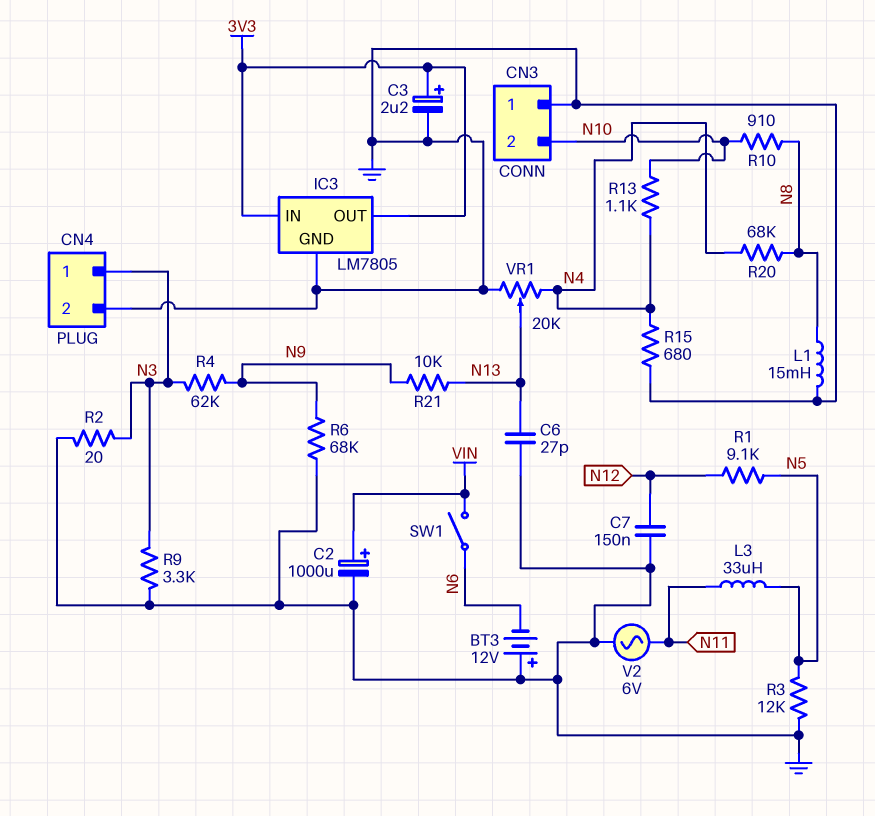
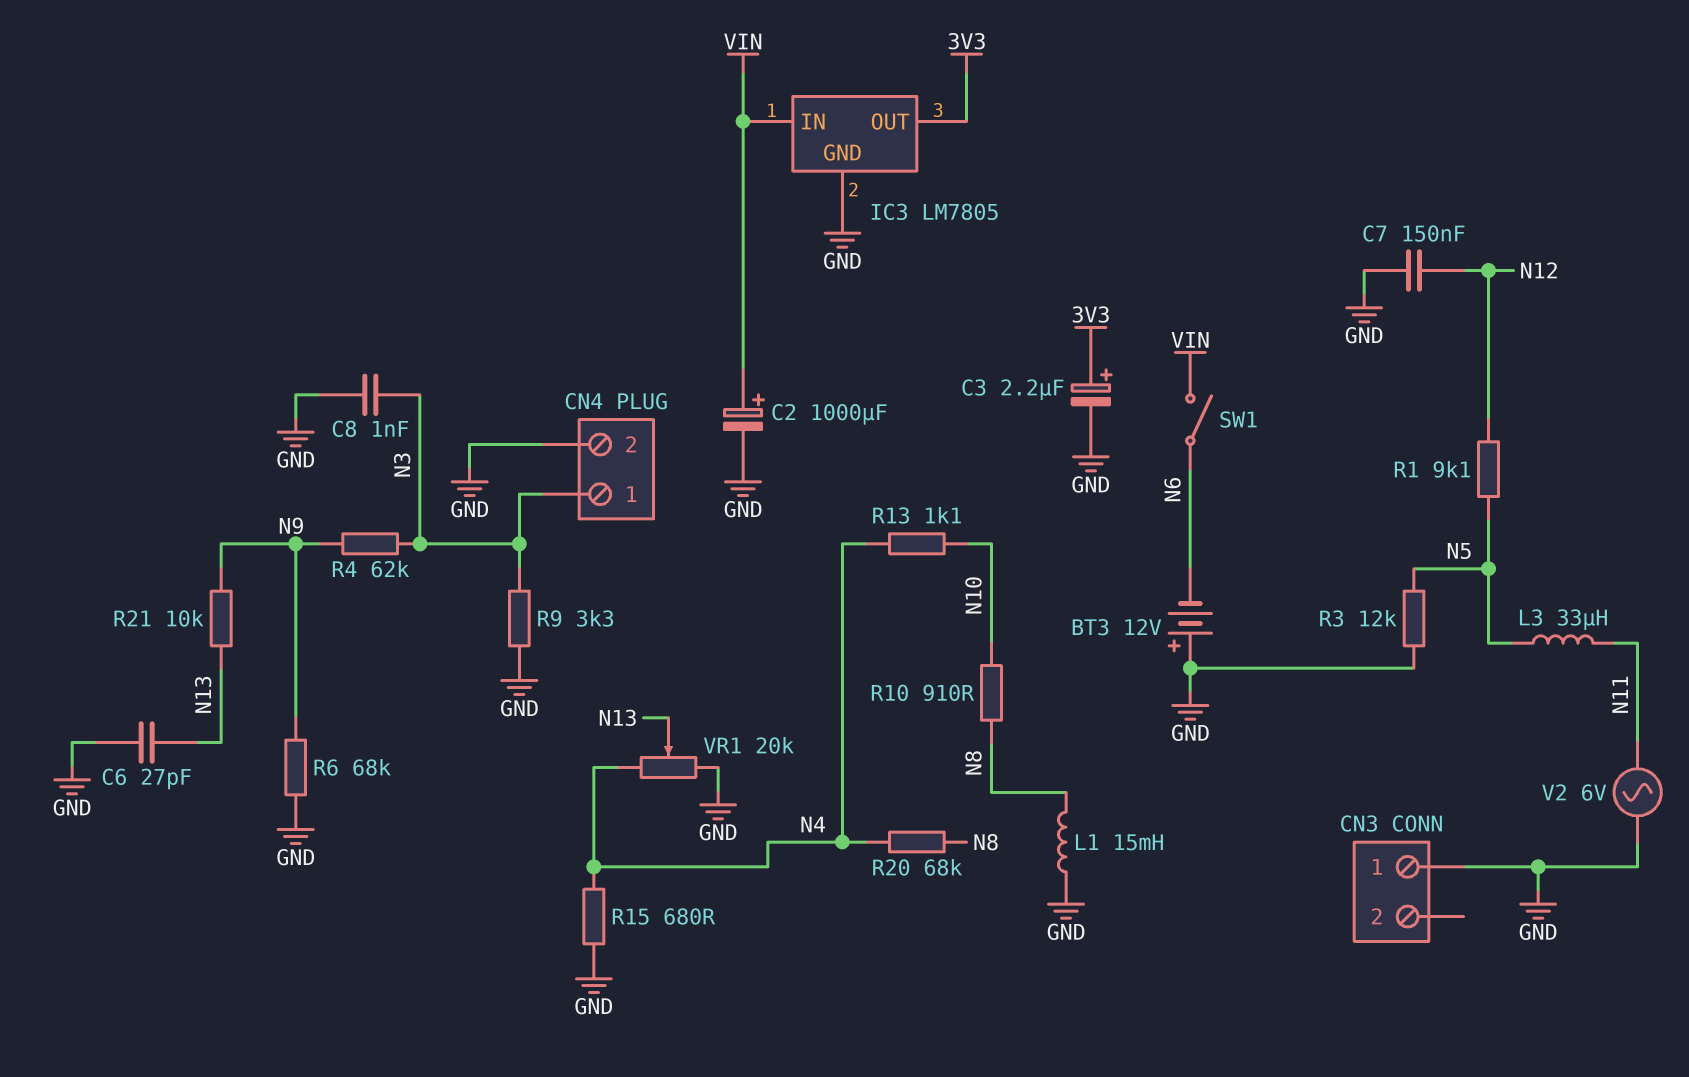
C8: none -> 1nF (GND, N3)
CN3 pin 2: N10 -> none
IC3 pin IN: 3V3 -> VIN
R2: 20 (GND, N3) -> none

